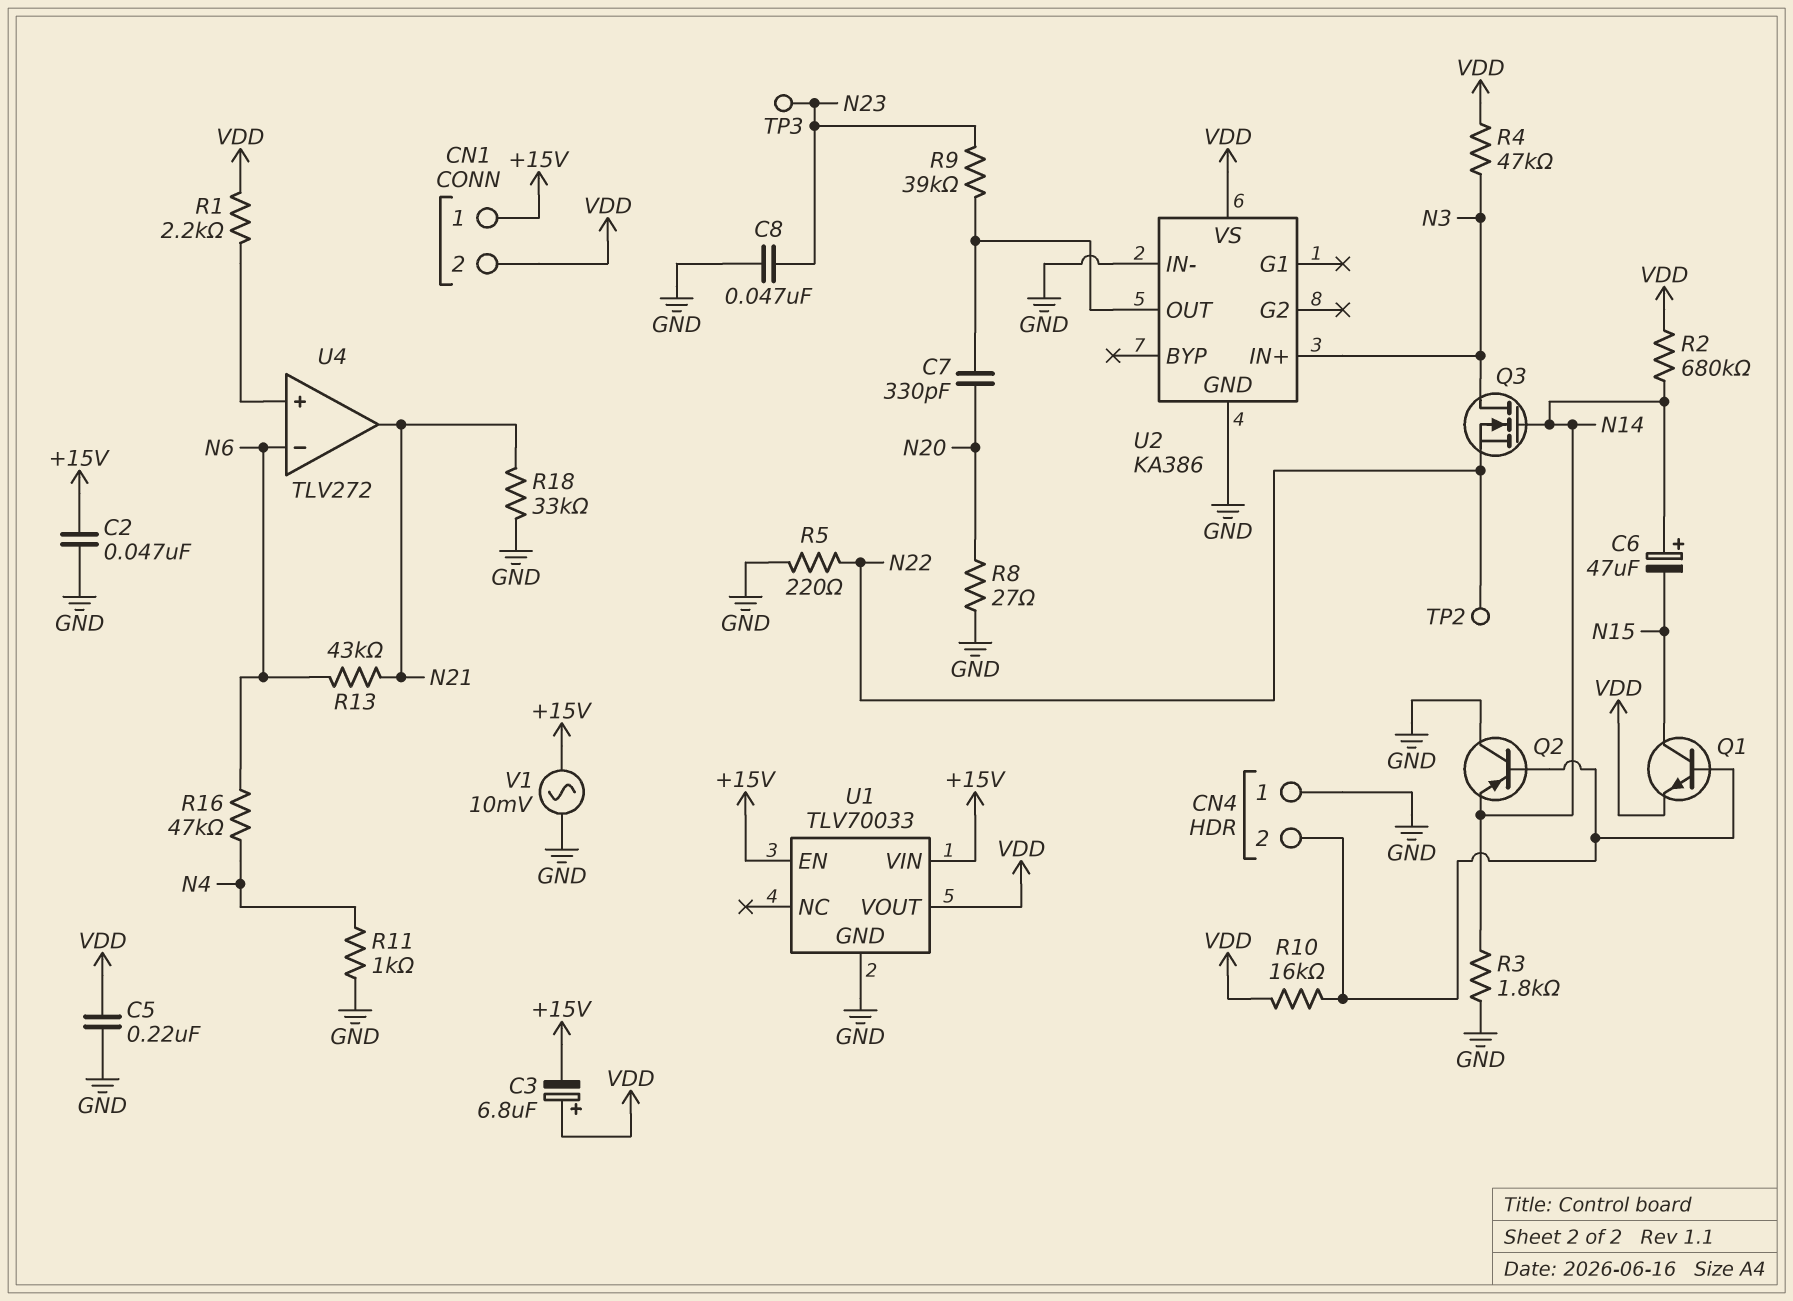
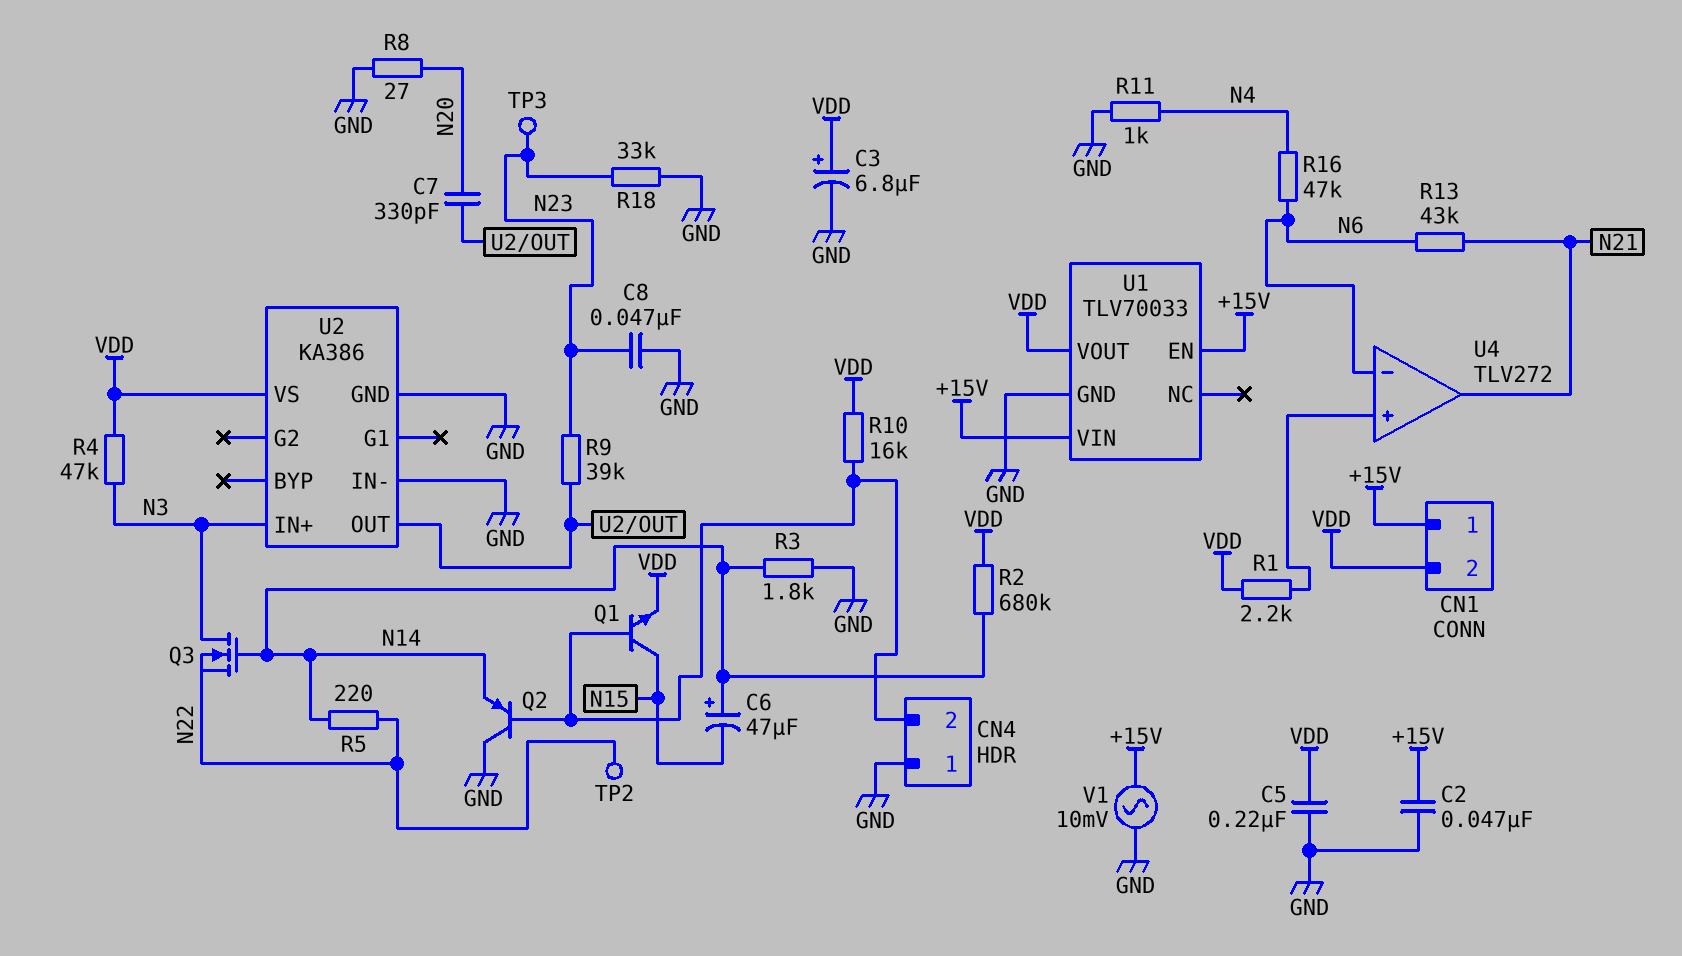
C3: 6.8uF (plus VDD, minus +15V) -> 6.8uF (plus VDD, minus GND)
R5: 220 (GND, N22) -> 220 (N14, N22)
R18: 33k (GND, N21) -> 33k (GND, N23)

